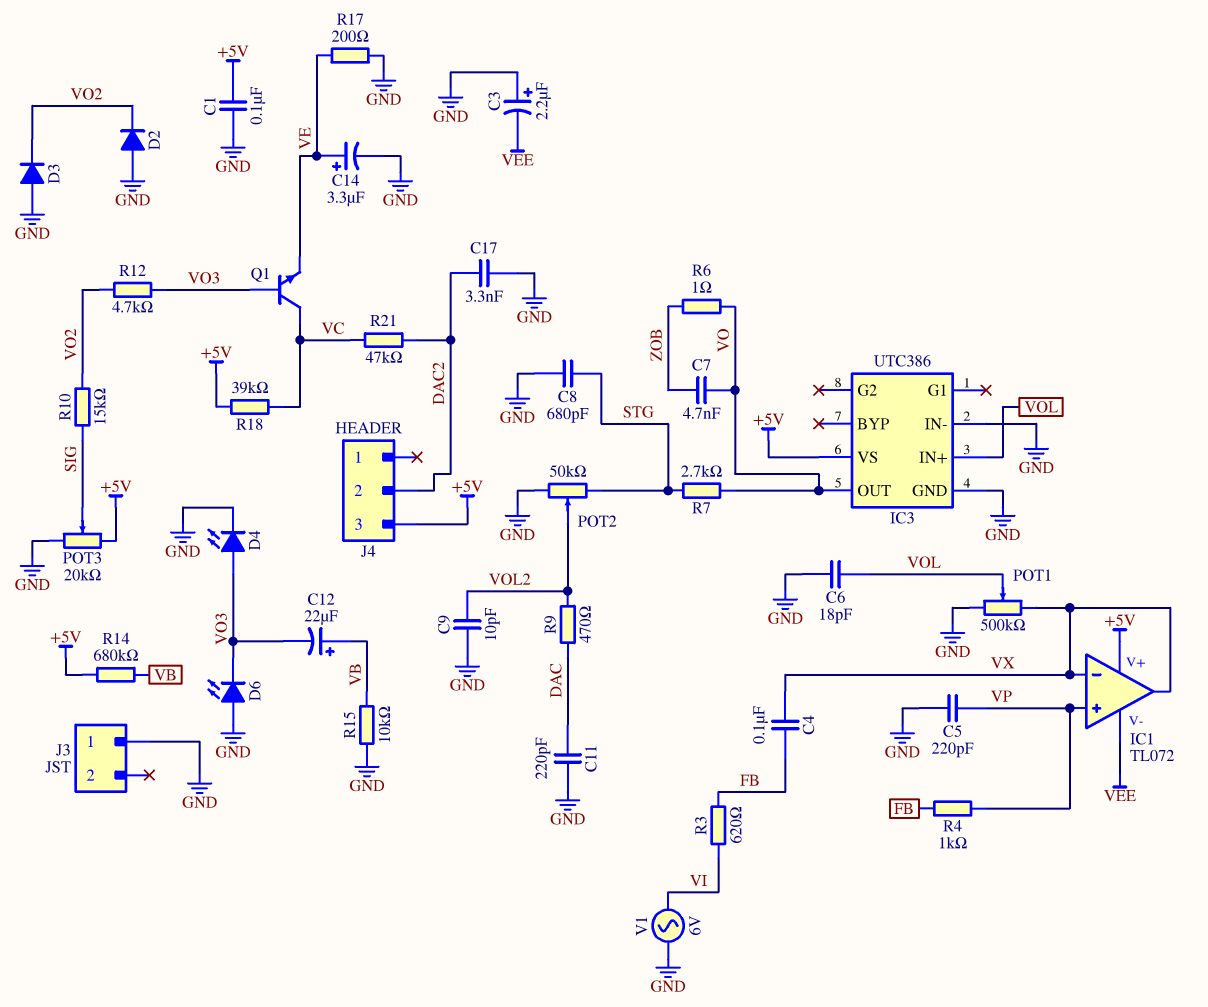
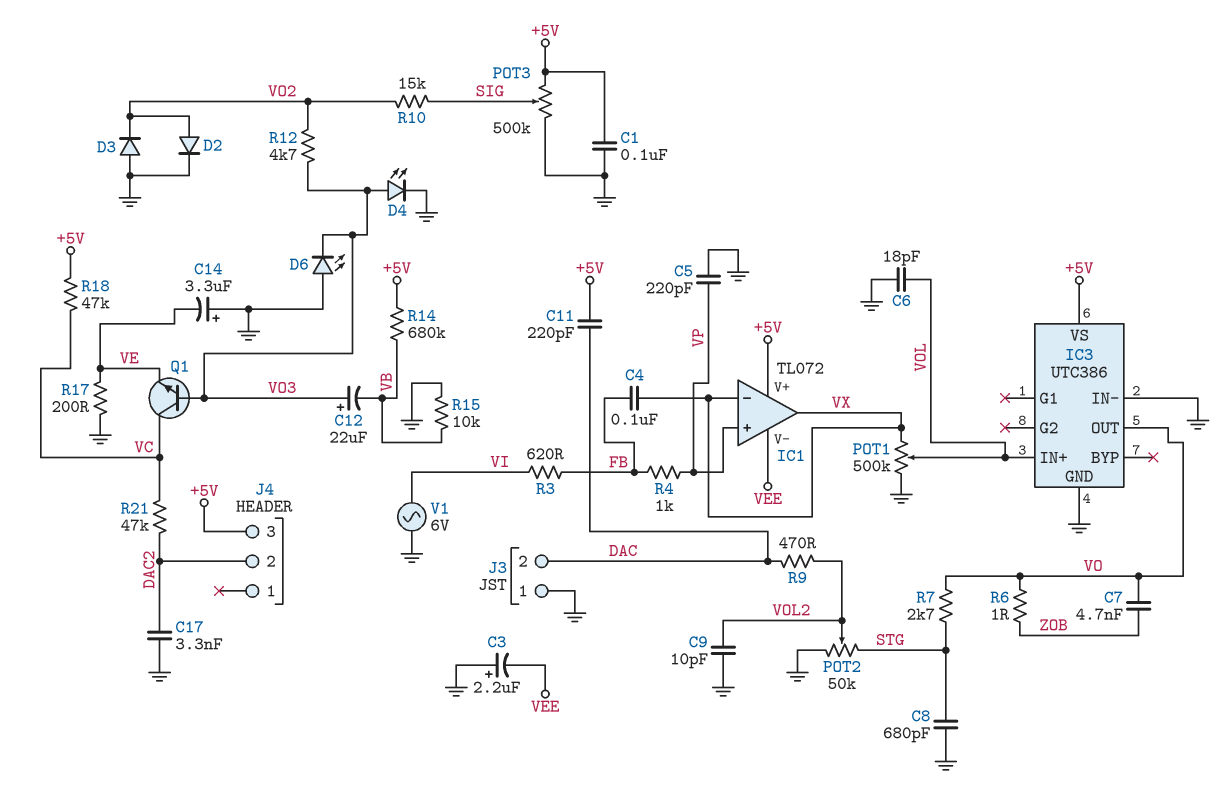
C11: 220pF (DAC, GND) -> 220pF (+5V, DAC)
C12: 22uF (plus VB, minus VO3) -> 22uF (plus VO3, minus VB)
C14: 3.3uF (plus VE, minus GND) -> 3.3uF (plus GND, minus VE)
D2: diode (A GND, K VO2) -> diode (A VO2, K GND)
J3 pin 2: none -> DAC
POT3: 20k (+5V, GND, wiper SIG) -> 500k (+5V, GND, wiper SIG)
R18: 39k (+5V, VC) -> 47k (+5V, VC)

